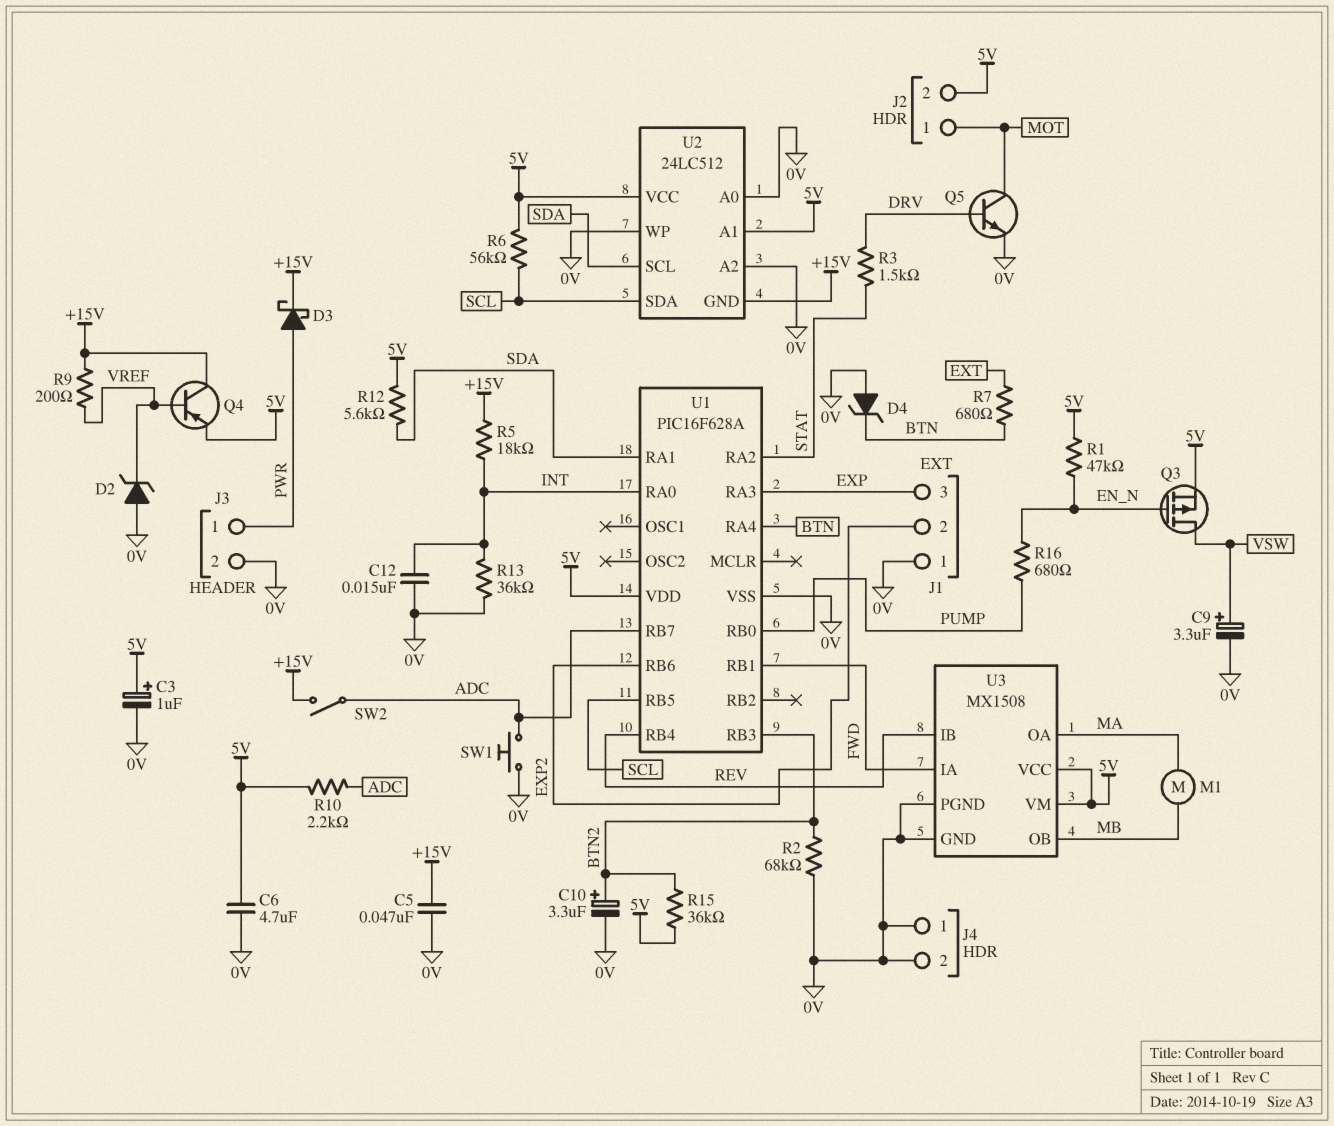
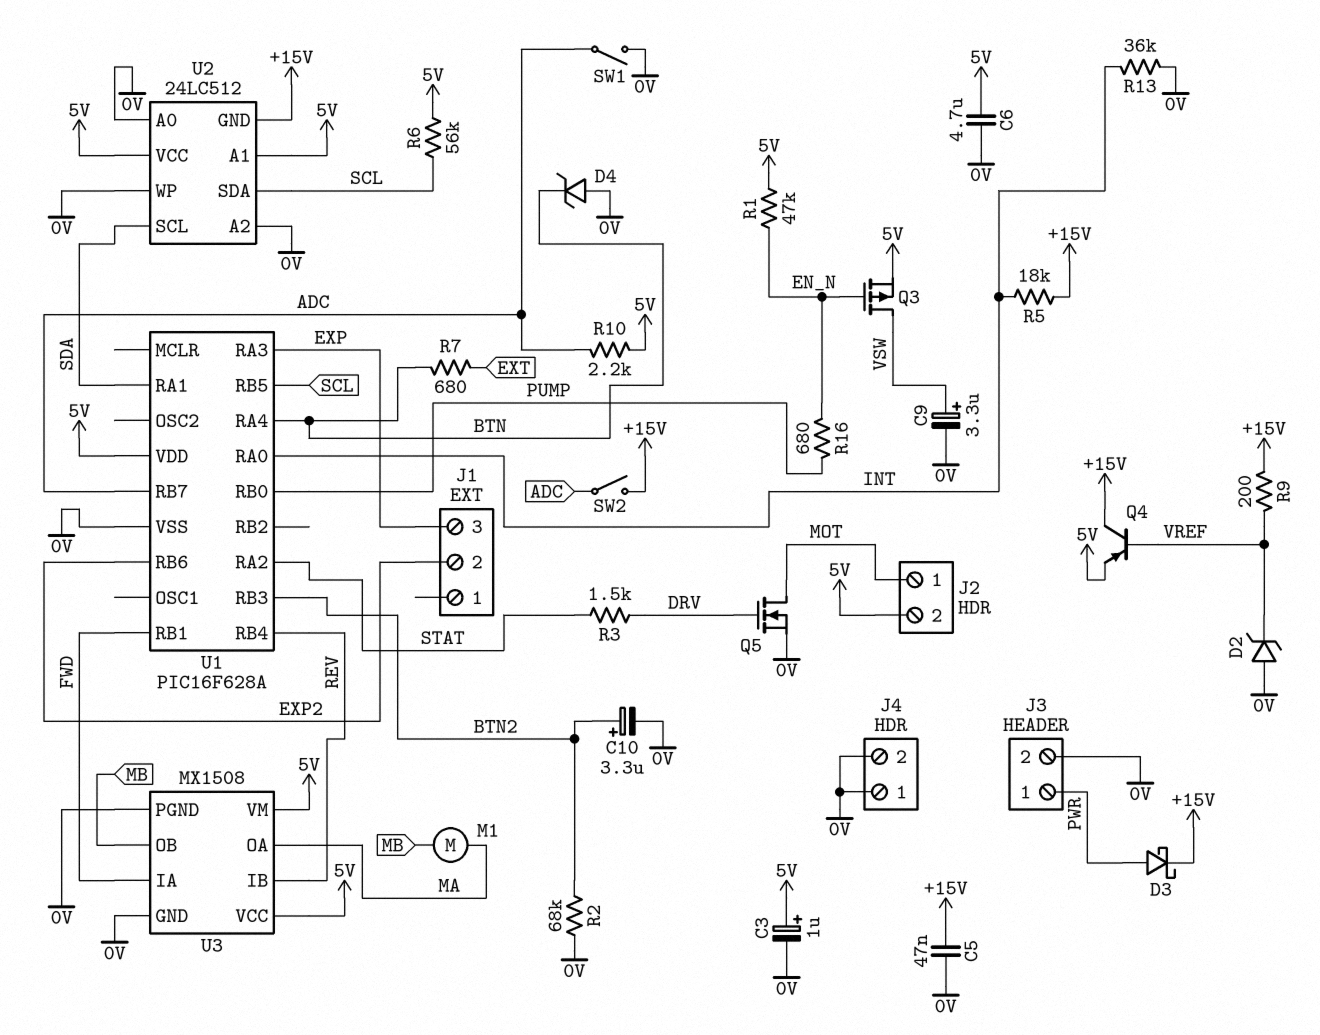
C12: 15nF (0V, INT) -> none
J1 pin 1: 0V -> none
Q5: NPN (B DRV, C MOT, E 0V) -> NMOS (G DRV, D MOT, S 0V)
R12: 5.6k (5V, SDA) -> none
R15: 36k (5V, BTN2) -> none
SW1: button (0V, ADC) -> switch (0V, ADC)

